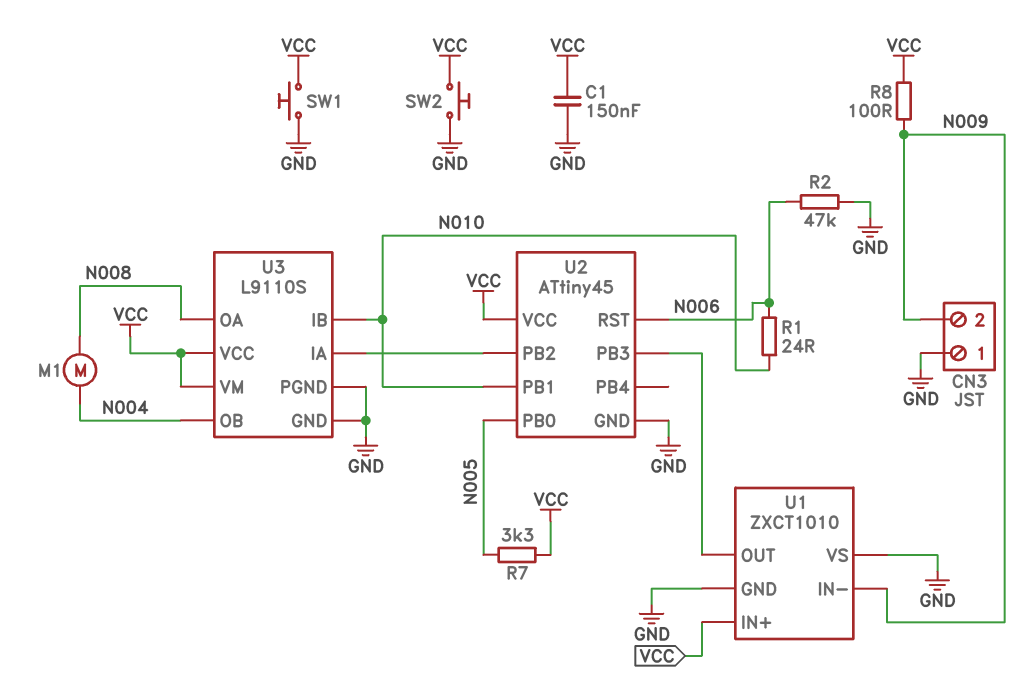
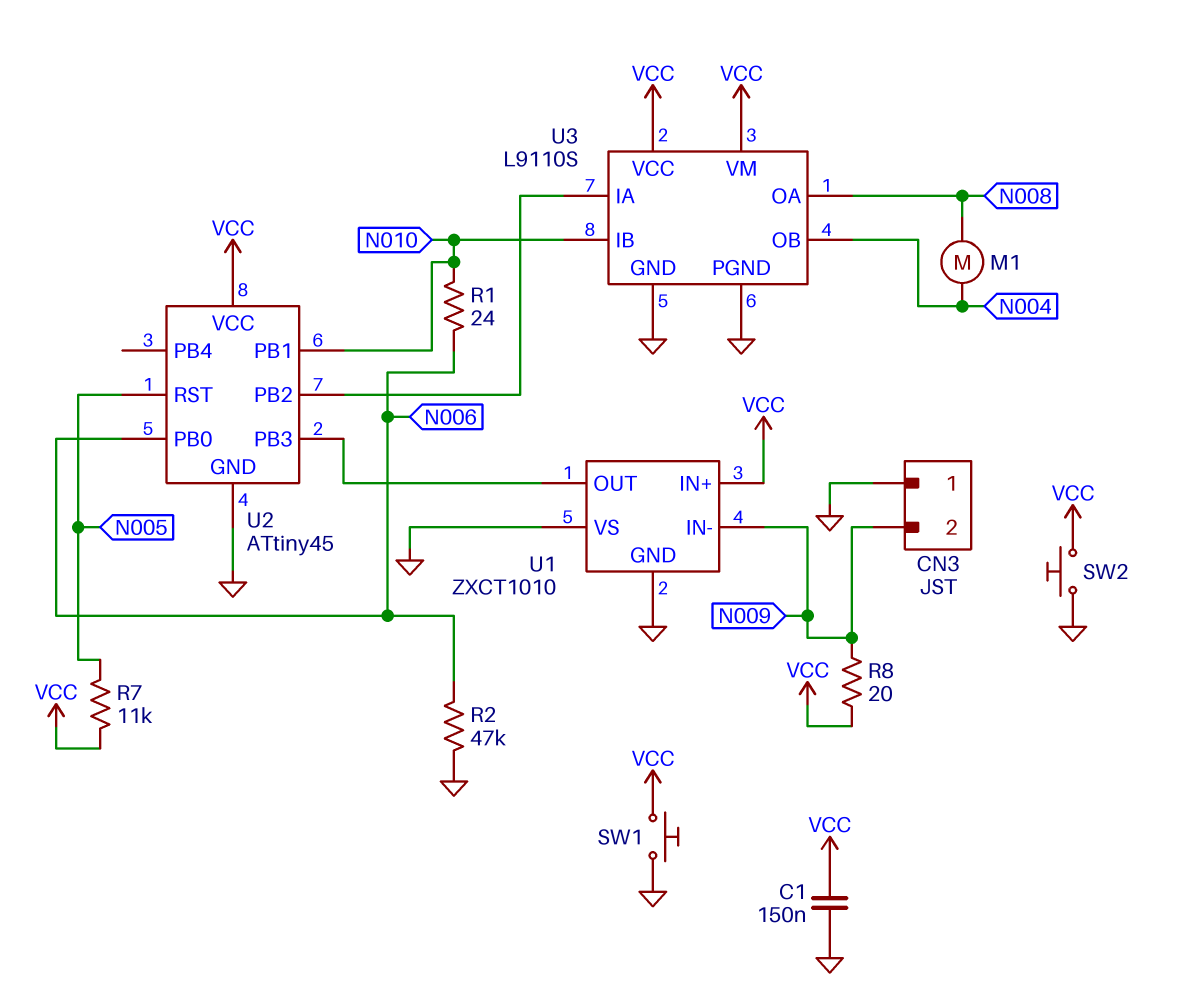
R7: 3.3k (N005, VCC) -> 11k (N005, VCC)
R8: 100 (N009, VCC) -> 20 (N009, VCC)
U2 pin PB0: N005 -> N006
U2 pin RST: N006 -> N005

